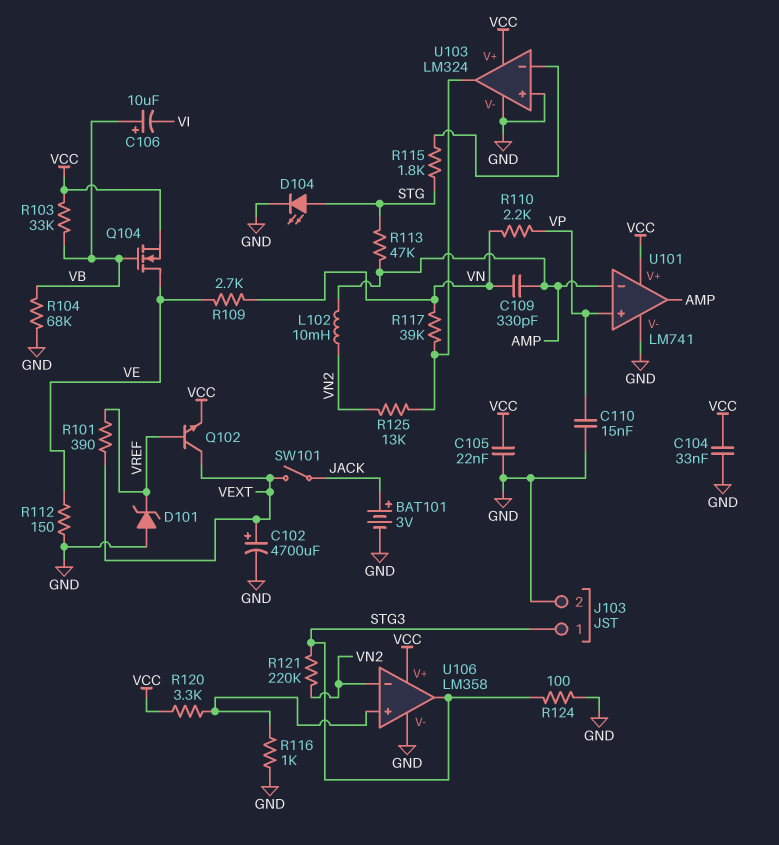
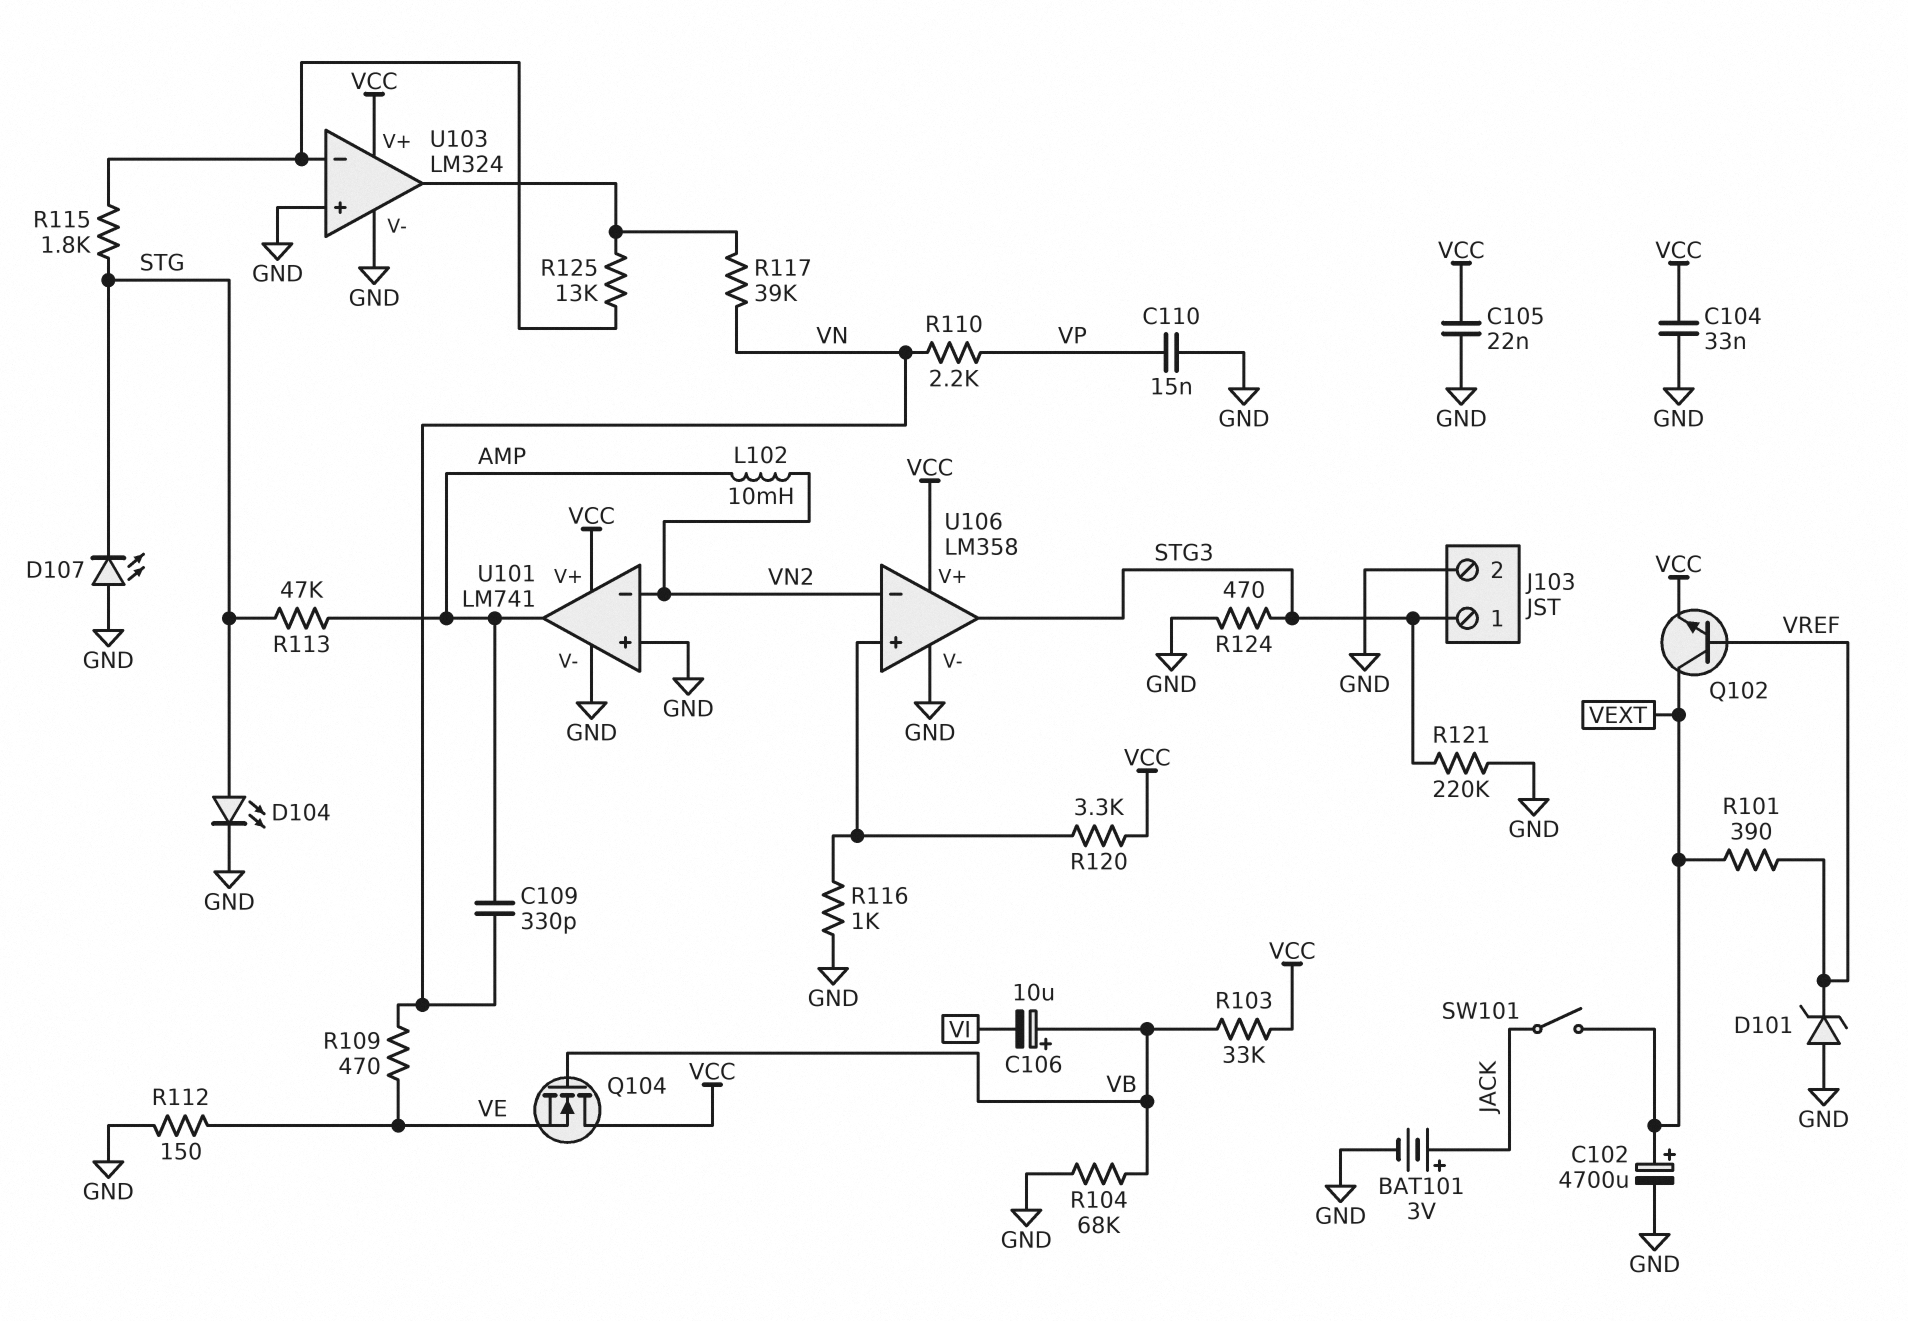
D107: none -> LED (A GND, K STG)
Q104: NMOS (G VB, D VE, S VCC) -> NMOS (G VB, D VCC, S VE)
R109: 2.7k (VE, VN) -> 470 (VE, VN)
R121: 220k (STG3, VN2) -> 220k (GND, STG3)
R124: 100 (GND, STG3) -> 470 (GND, STG3)
R125: 13k (U103/out, VN2) -> 13k (U103/in-, U103/out)
U101 pin in+: VP -> GND
U101 pin in-: AMP -> VN2

